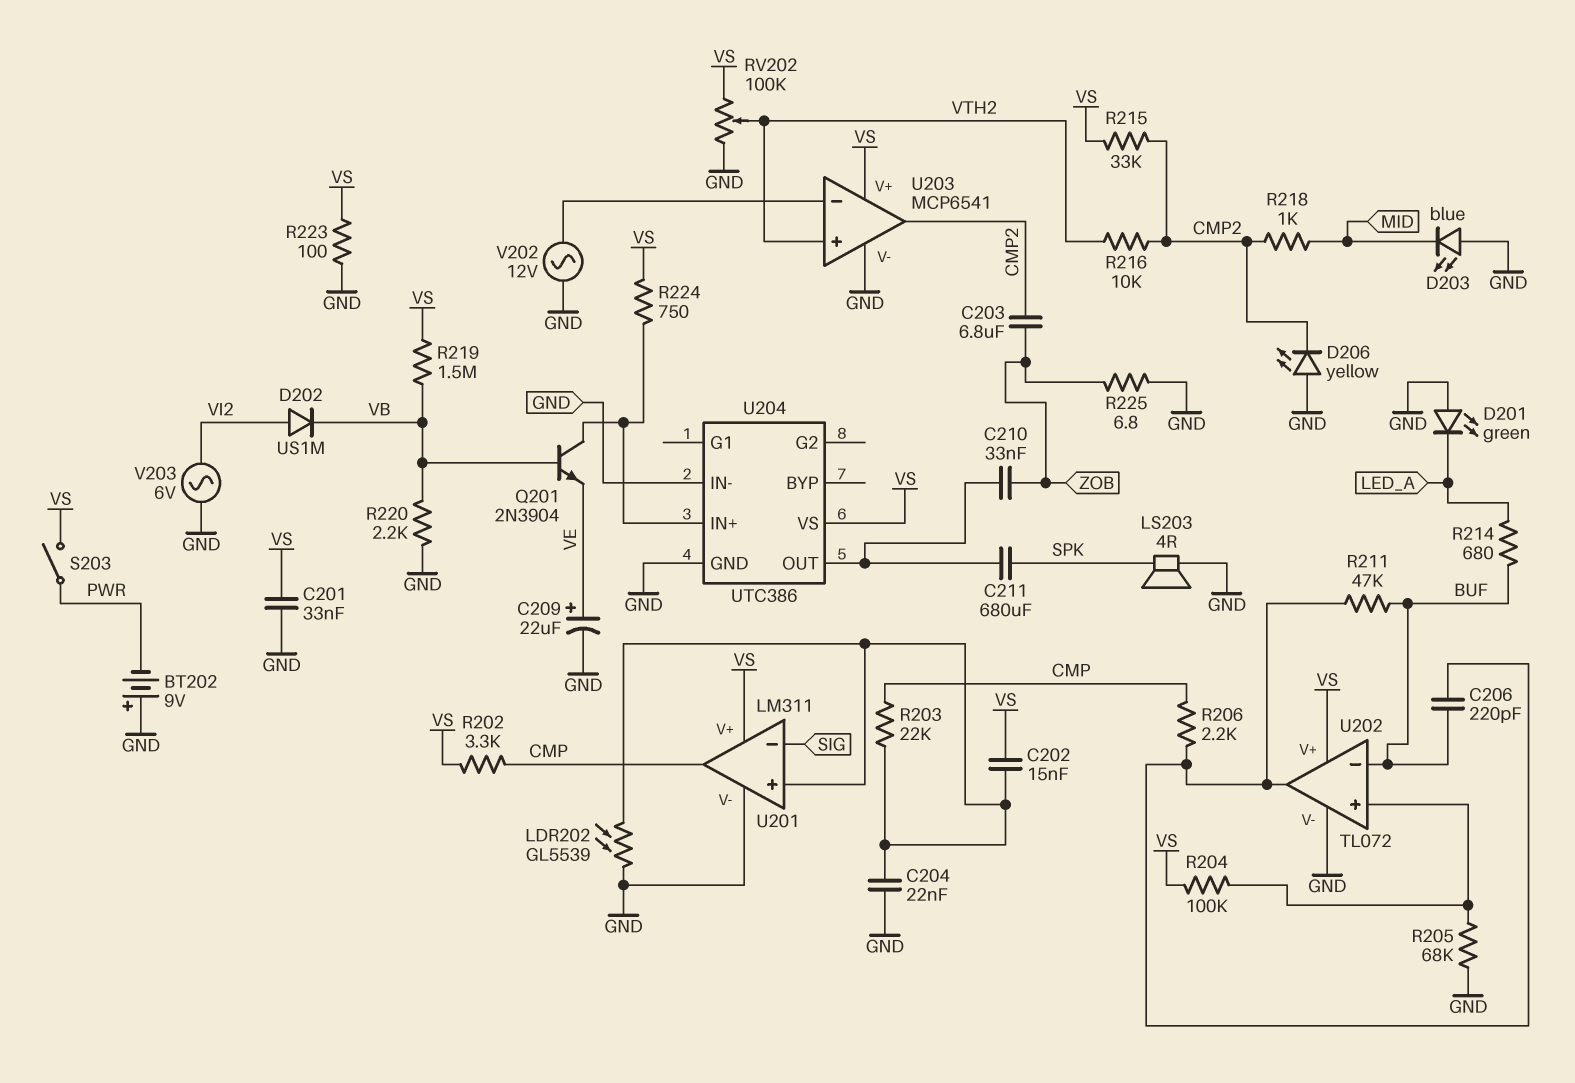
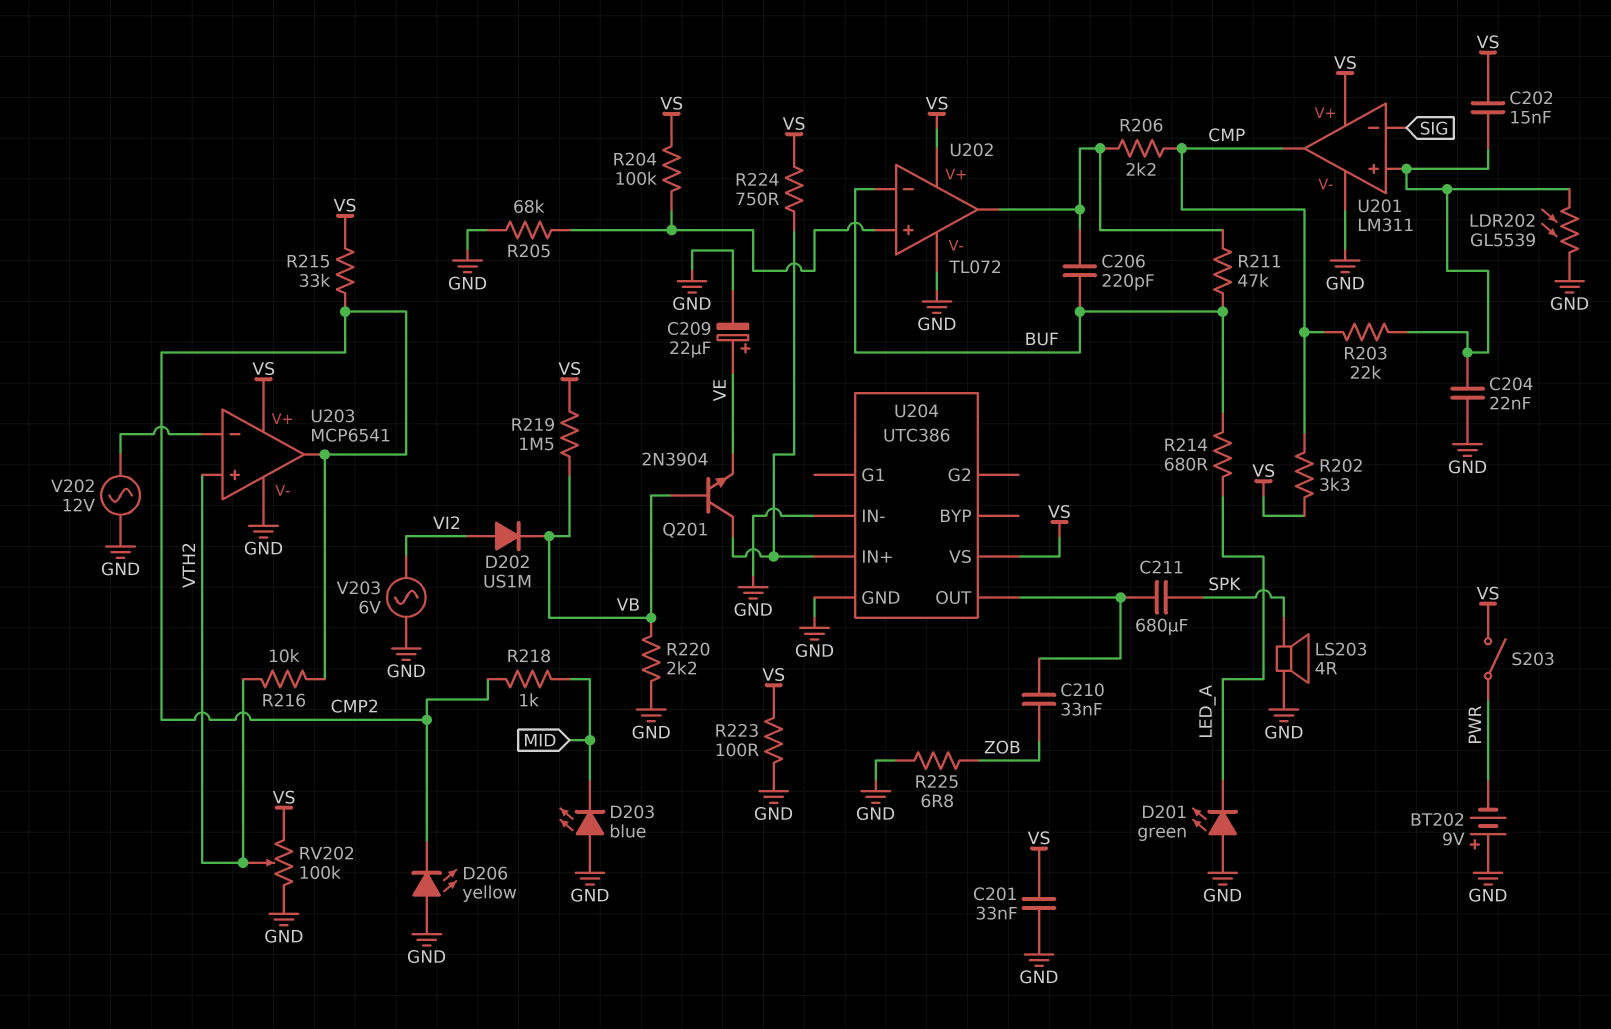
C203: 6.8uF (CMP2, ZOB) -> none

